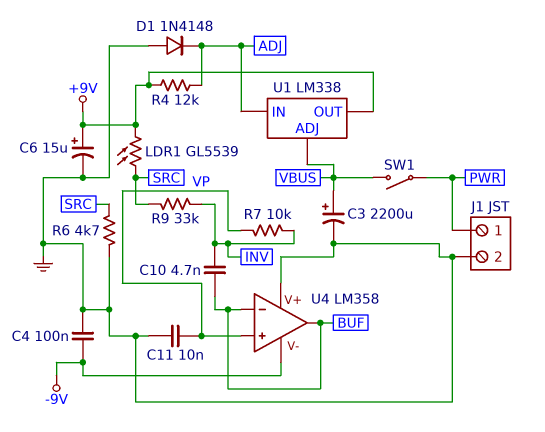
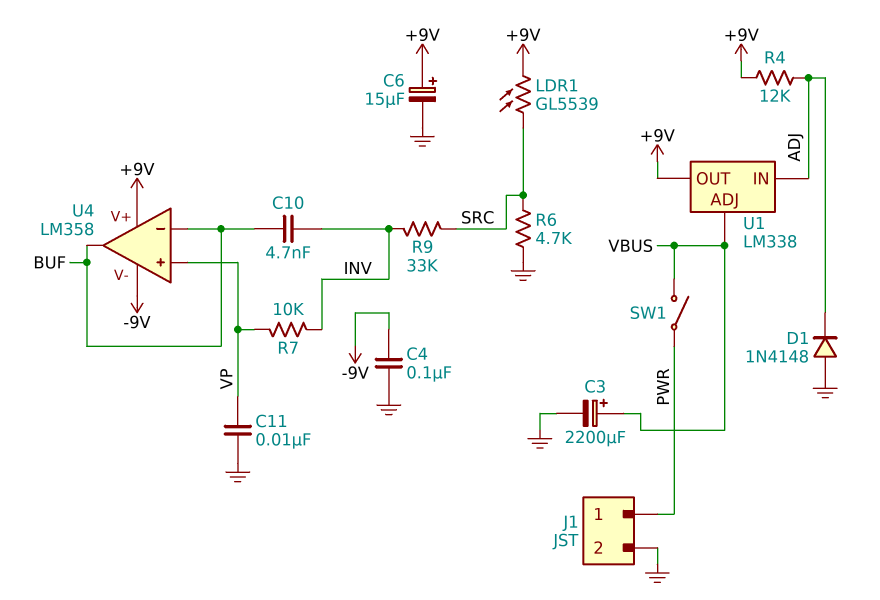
U4 pin V+: GND -> +9V

